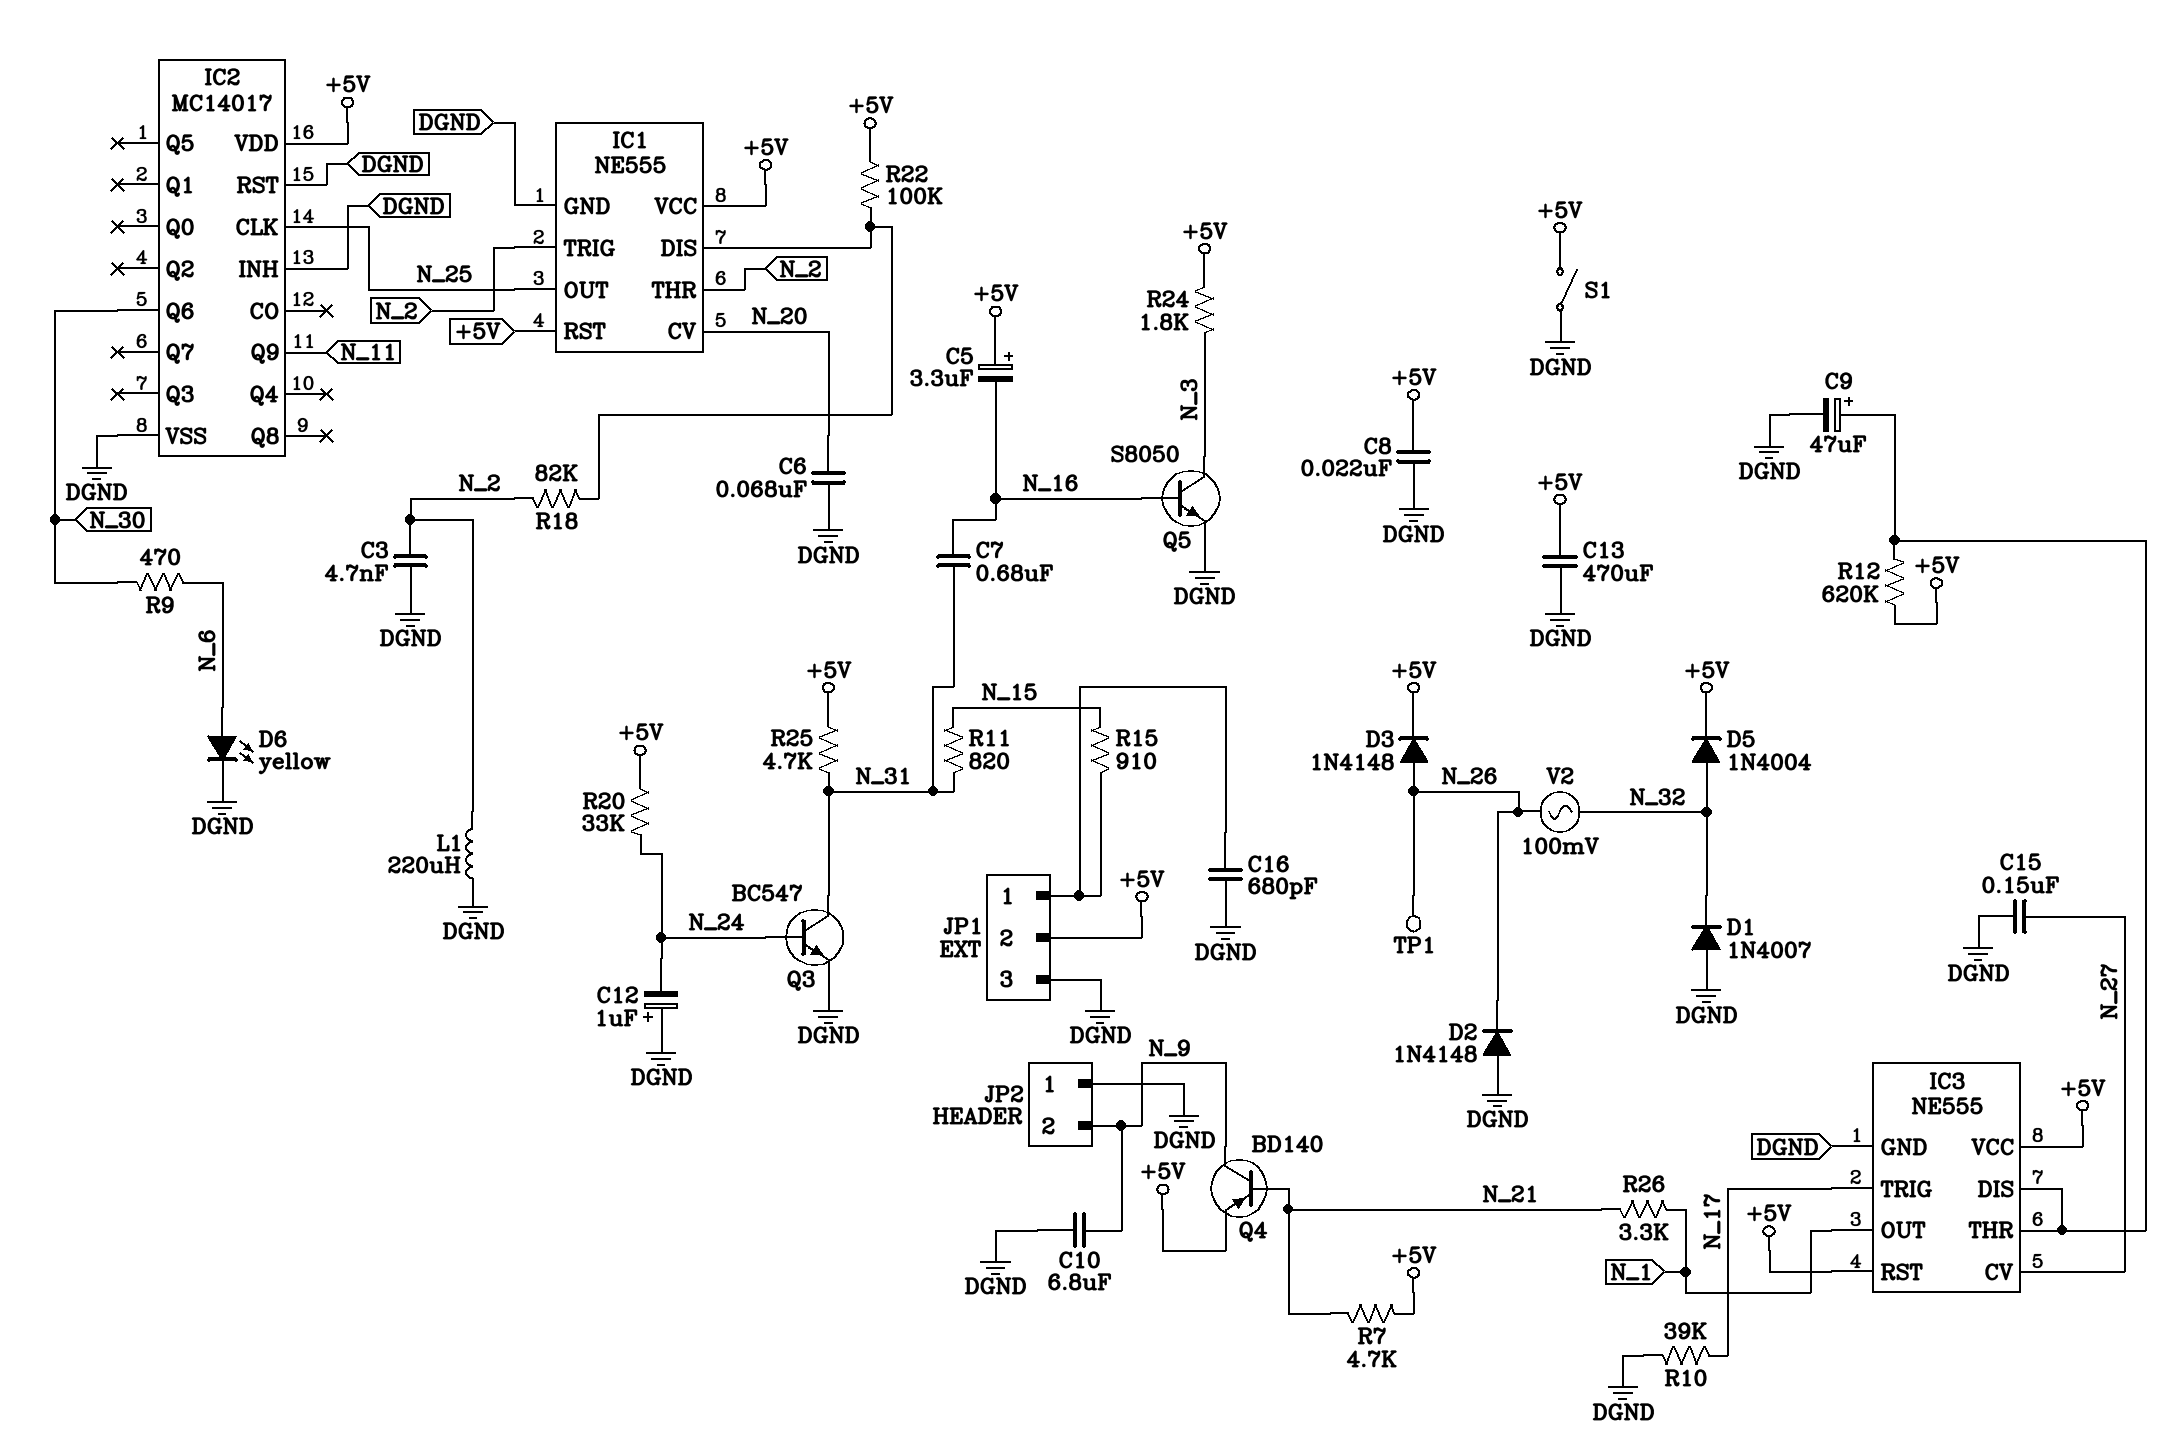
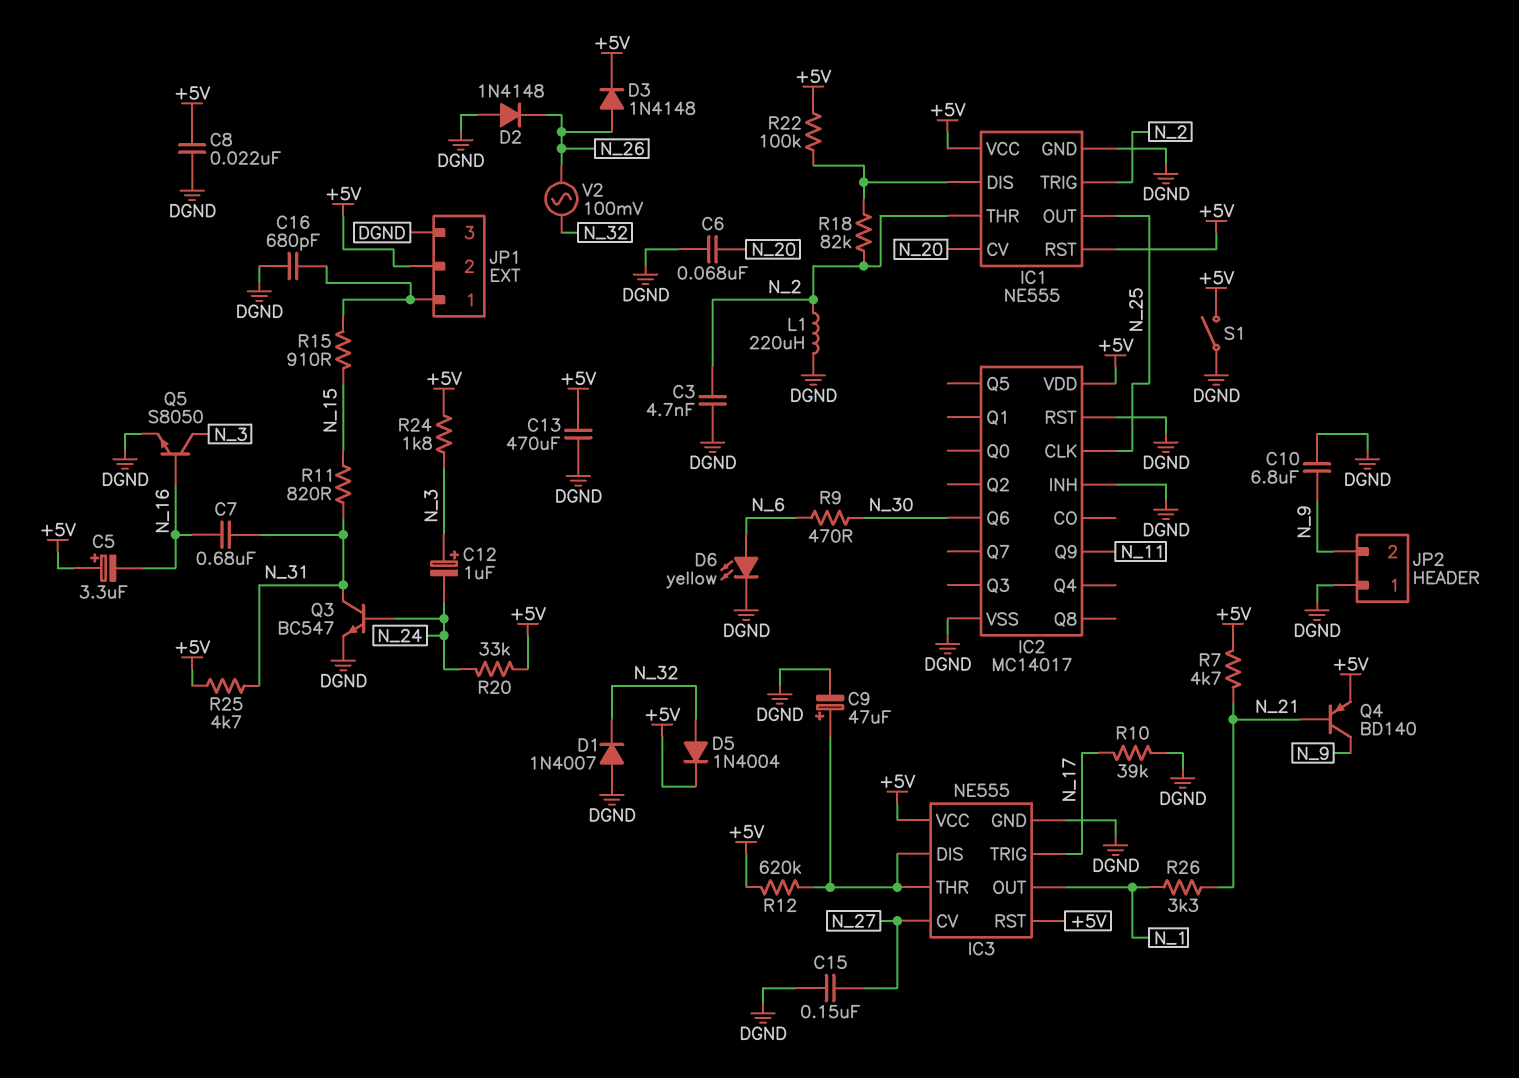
C12: 1uF (plus DGND, minus N_24) -> 1uF (plus N_3, minus N_24)
TP1: test point (N_26) -> none

